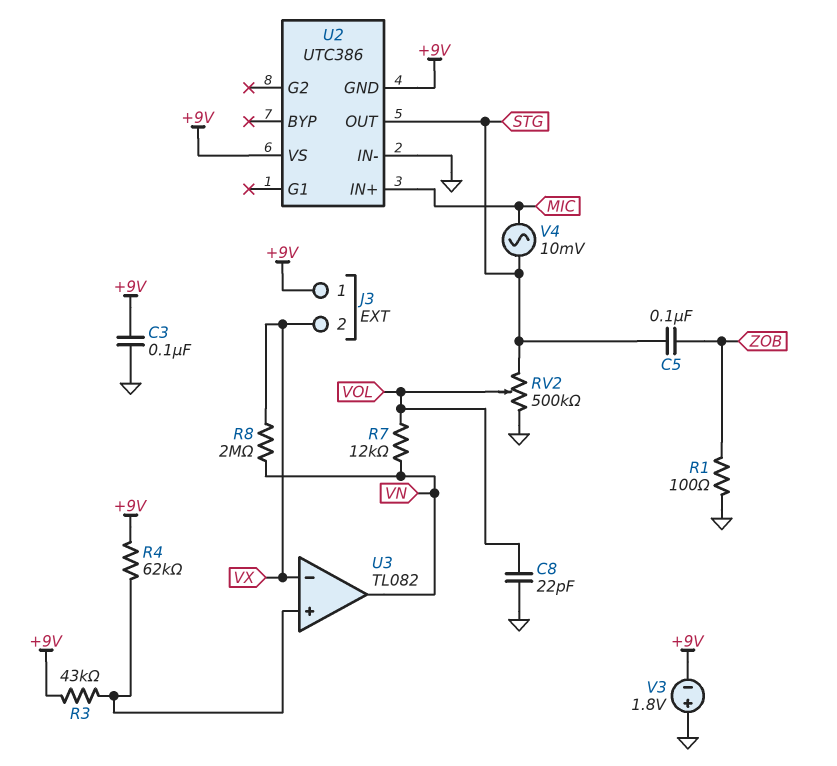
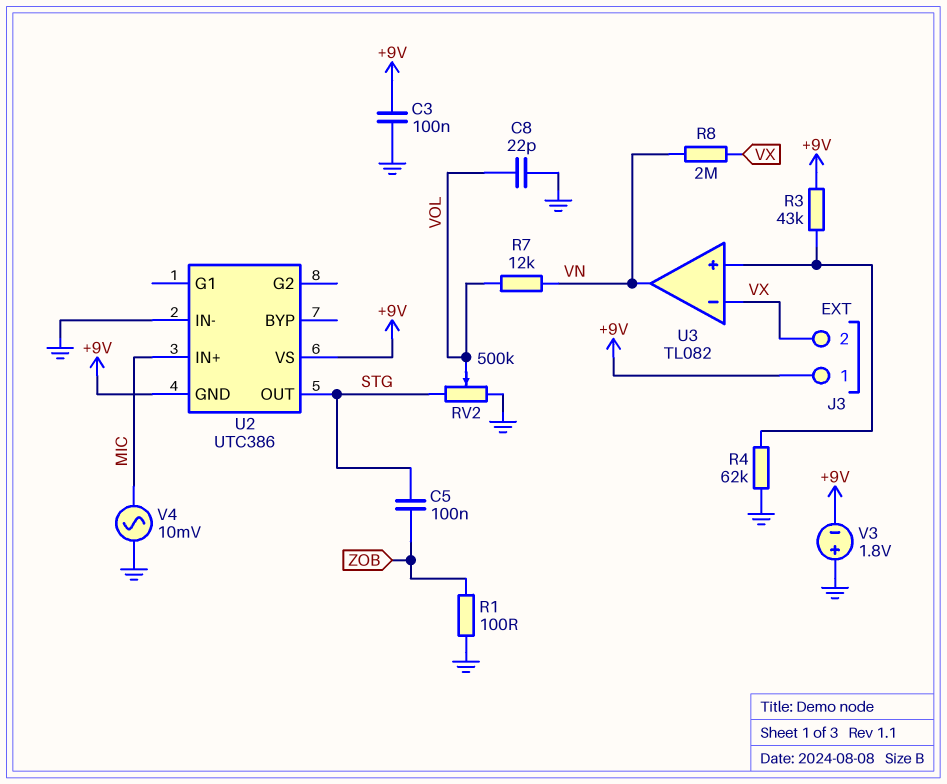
R4: 62k (+9V, U3/in+) -> 62k (GND, U3/in+)
V4: AC 10mV (MIC, STG) -> AC 10mV (GND, MIC)

